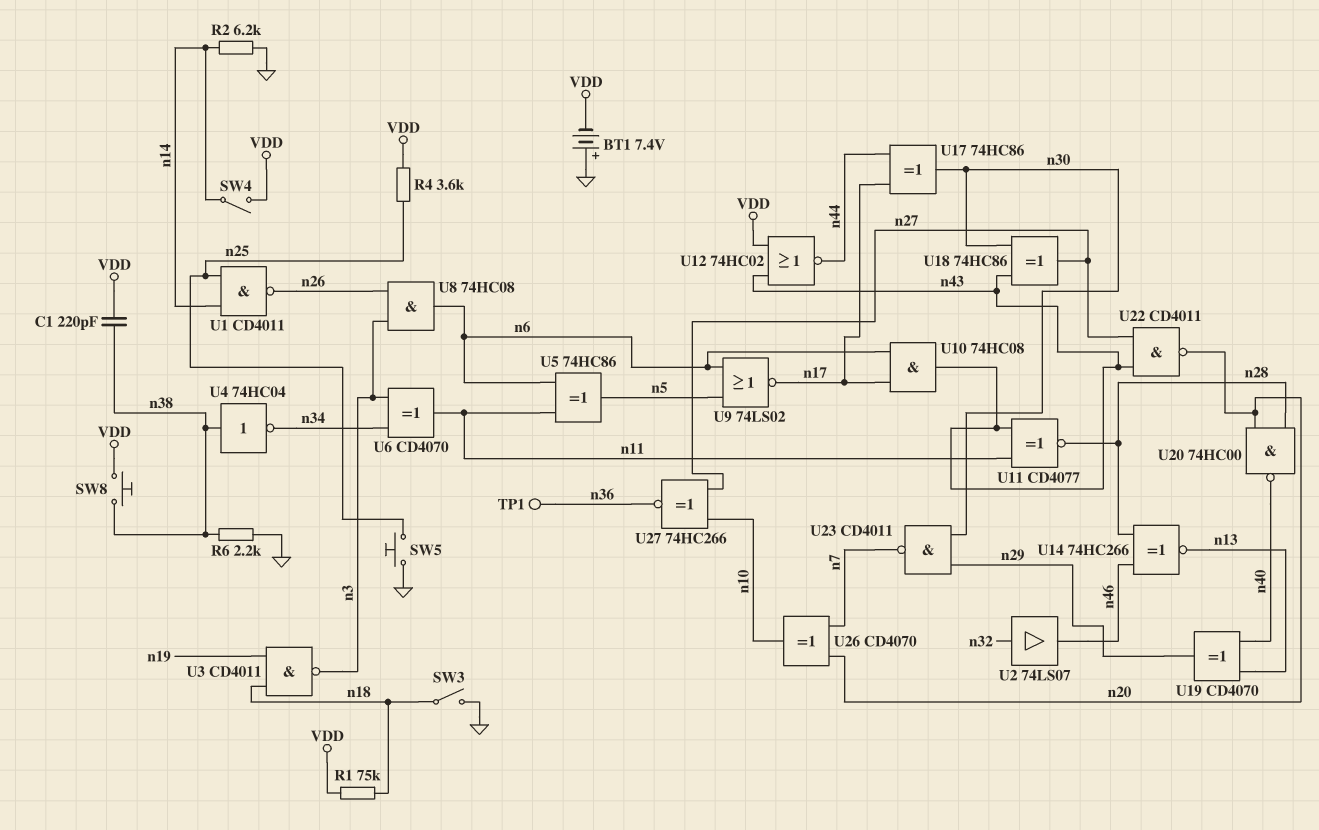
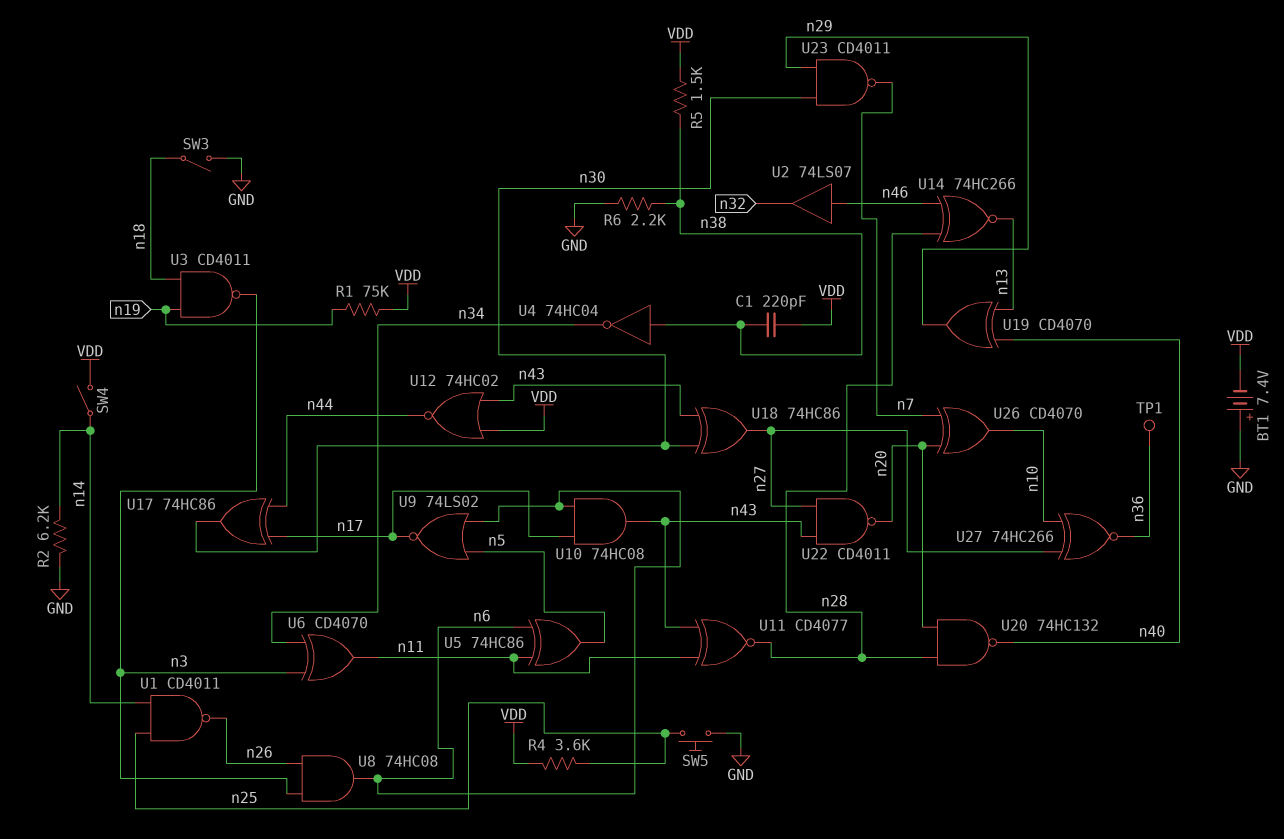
R1: 75k (VDD, n18) -> 75k (VDD, n19)
R5: none -> 1.5k (VDD, n38)
SW8: button (VDD, n38) -> none
U2: buffer 74LS07 (in n32, out n46) -> buffer 74LS07 (in n46, out n32)
U20: NAND 74HC00 (in n20, in n28, out n40) -> NAND 74HC132 (in n20, in n28, out n40)

